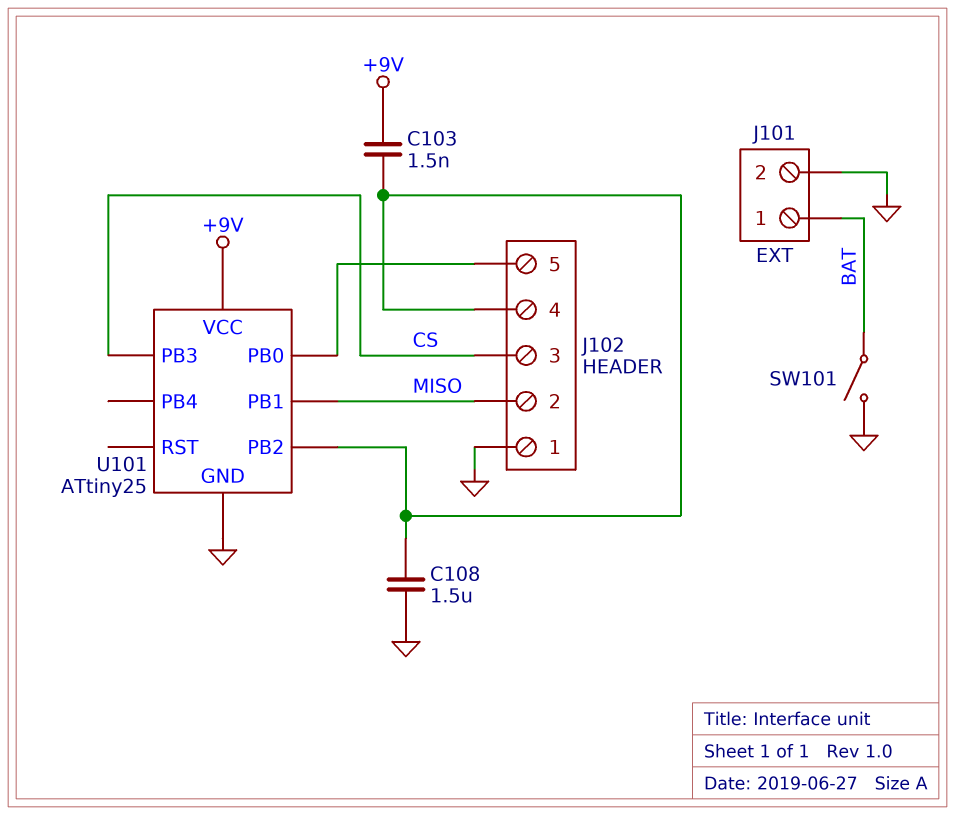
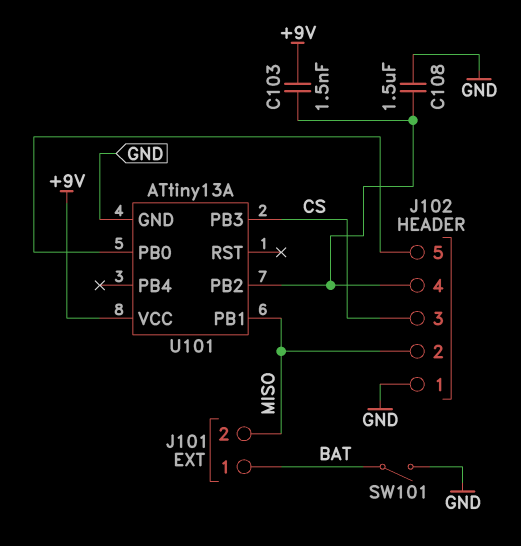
J101 pin 2: GND -> MISO
U101: ATtiny25 -> ATtiny13A

